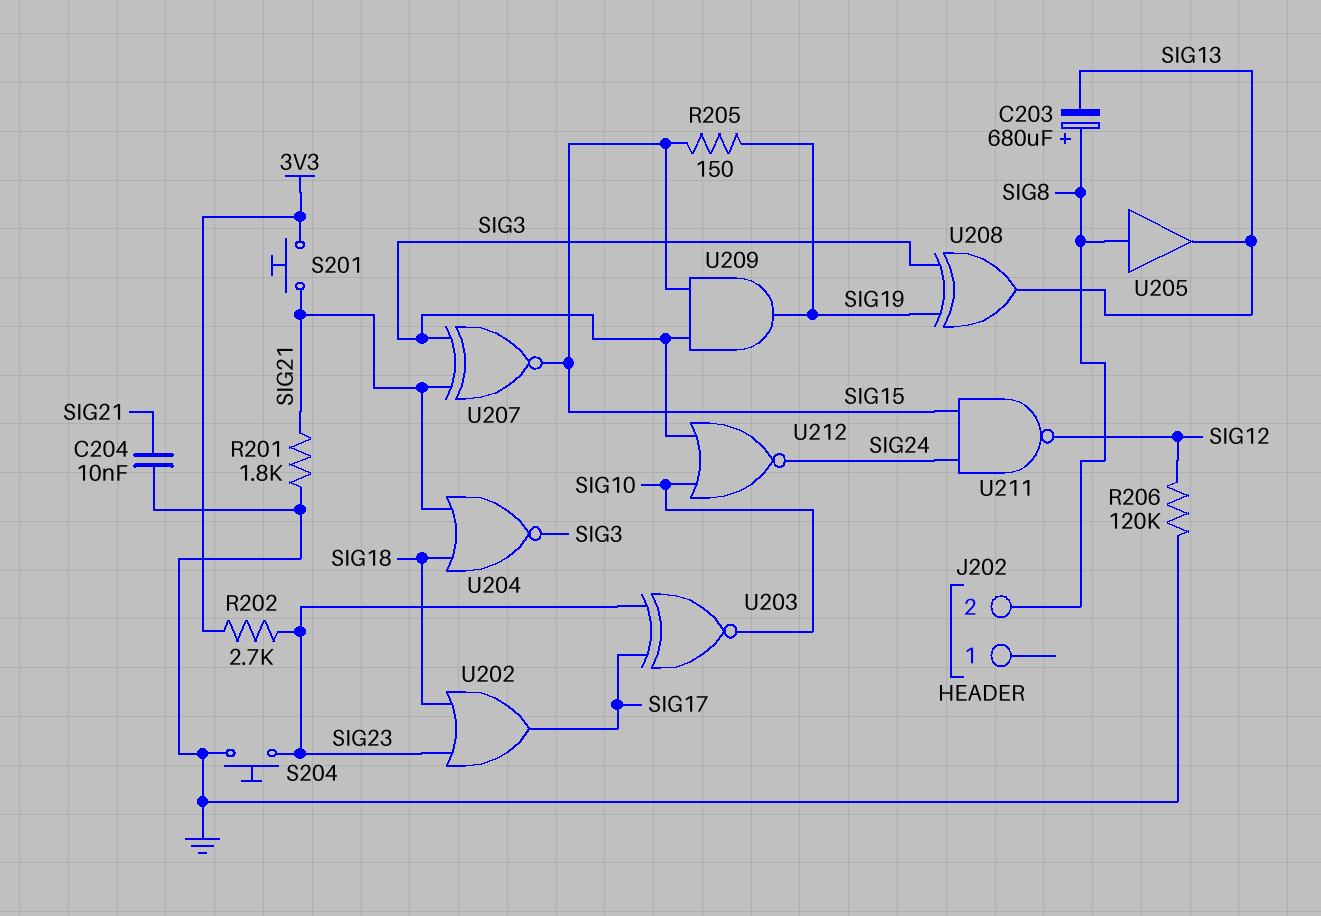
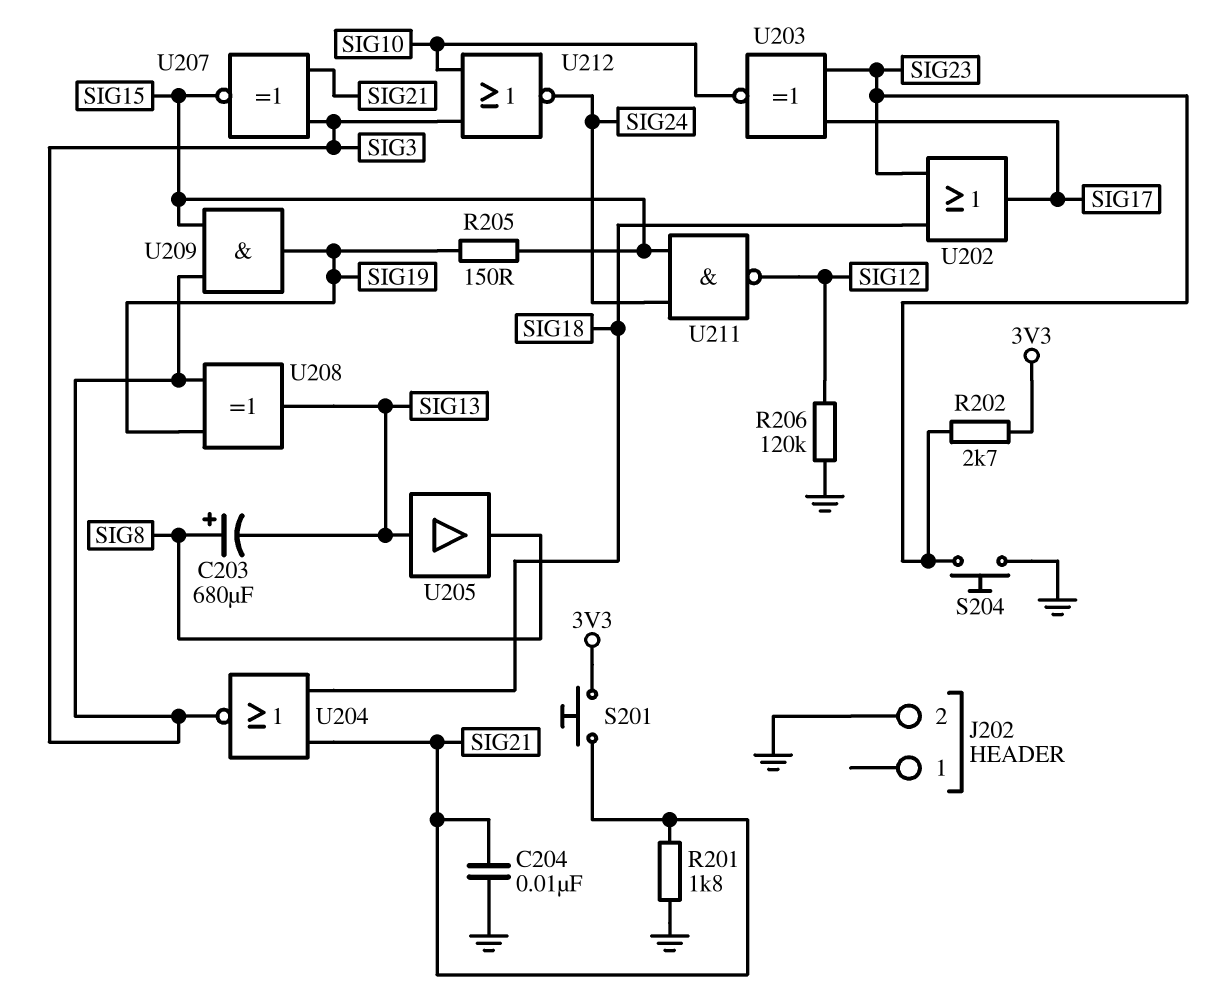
J202 pin 2: SIG8 -> GND
U205: buffer (in SIG8, out SIG13) -> buffer (in SIG13, out SIG8)

